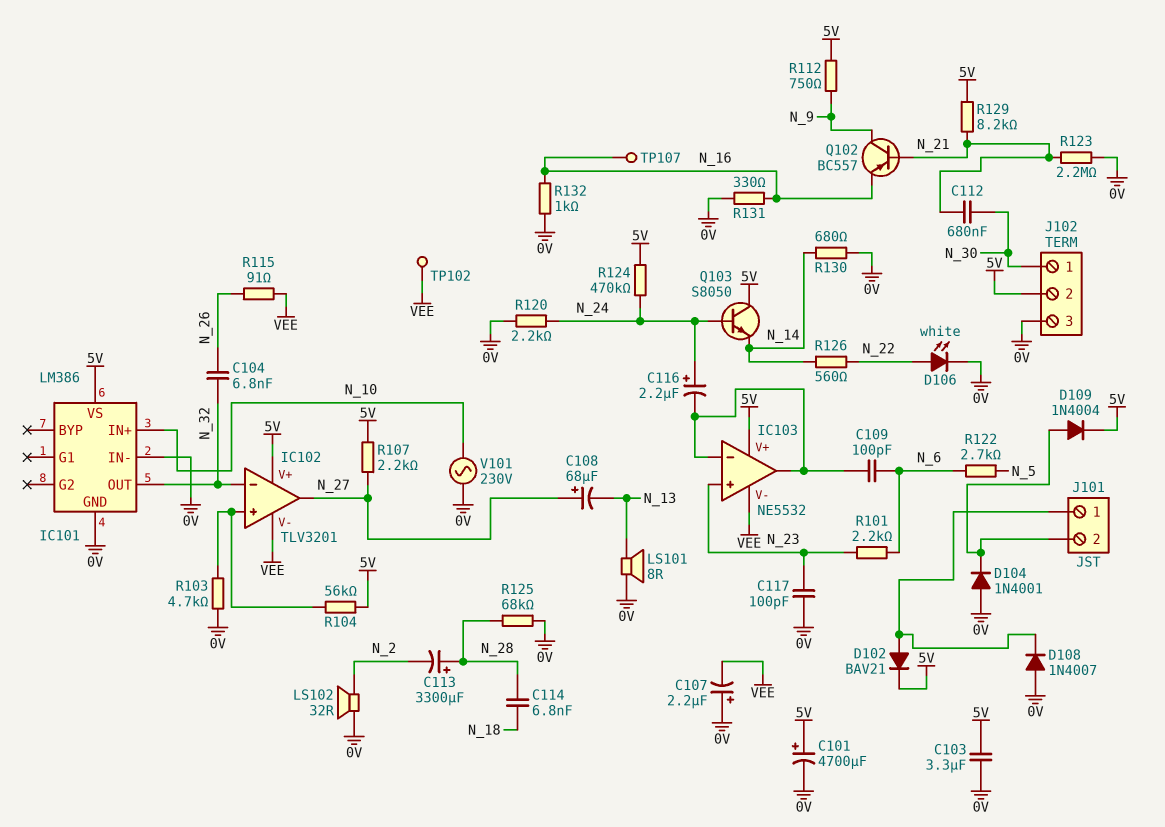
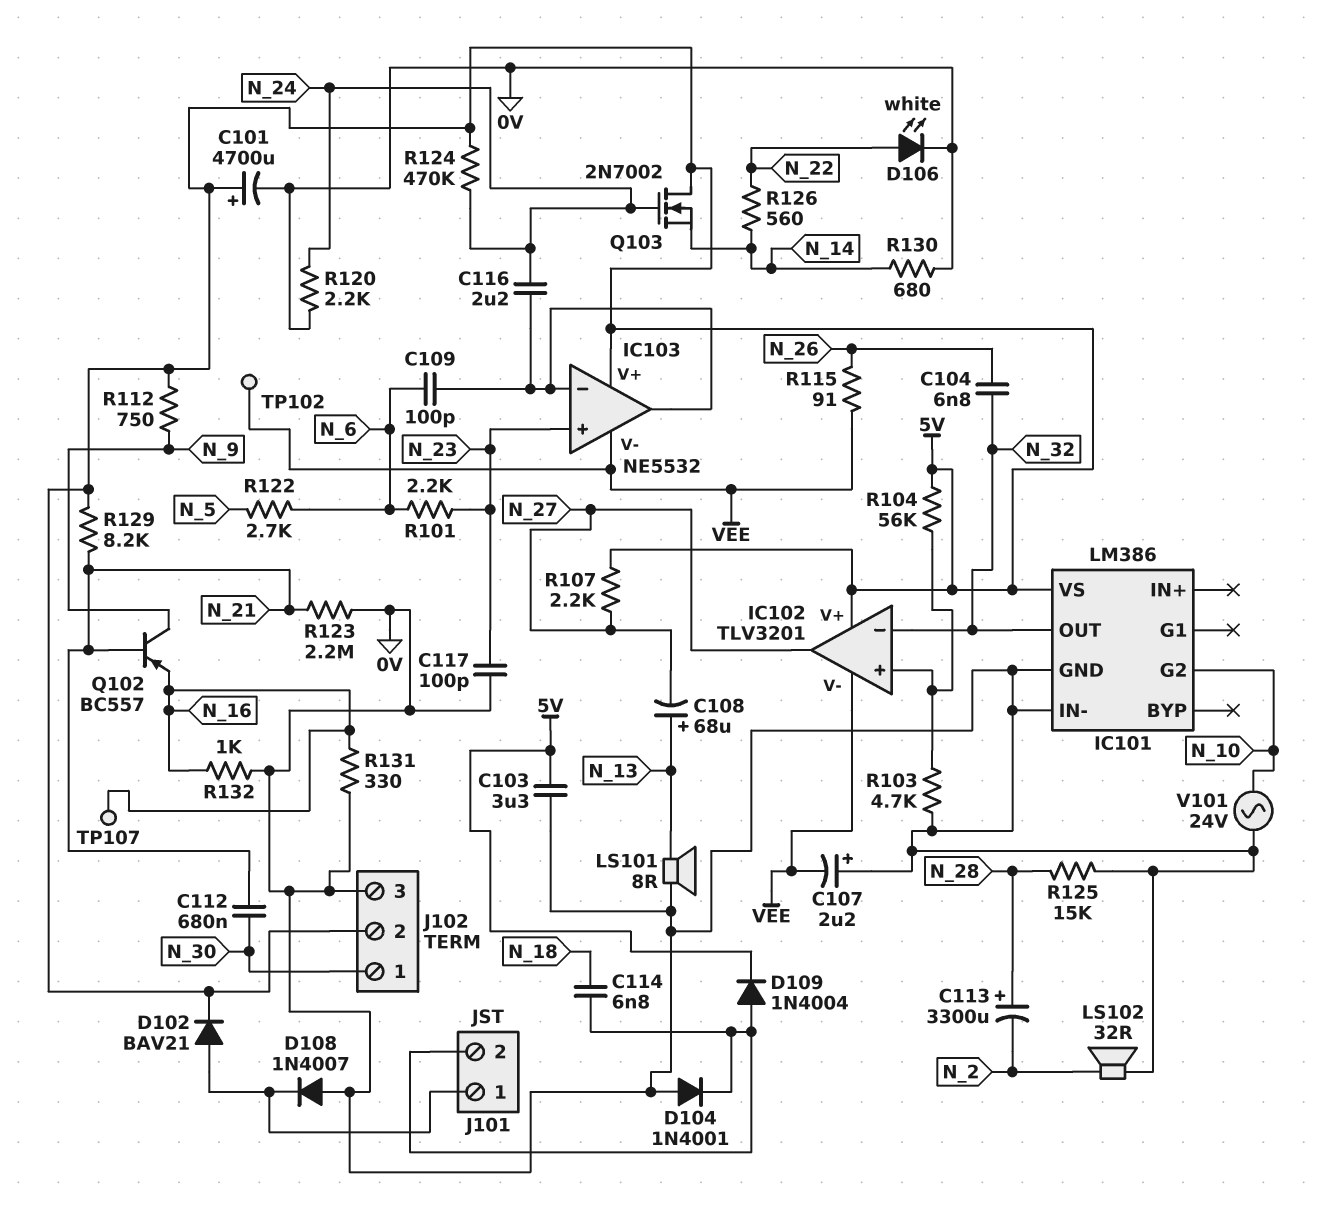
C108: 68uF (plus N_27, minus N_13) -> 68uF (plus N_13, minus N_27)
C114: 6.8nF (N_18, N_28) -> 6.8nF (J101/2, N_18)
C116: 2.2uF (plus N_24, minus IC103/in-) -> 2.2uF (IC103/in-, N_24)
IC101 pin G2: none -> N_10
IC101 pin IN+: N_10 -> none
Q103: NPN S8050 (B N_24, C 5V, E N_14) -> NMOS 2N7002 (G N_24, D 5V, S N_14)
R125: 68k (0V, N_28) -> 15k (0V, N_28)
V101: AC 230V (0V, N_10) -> AC 24V (0V, N_10)

